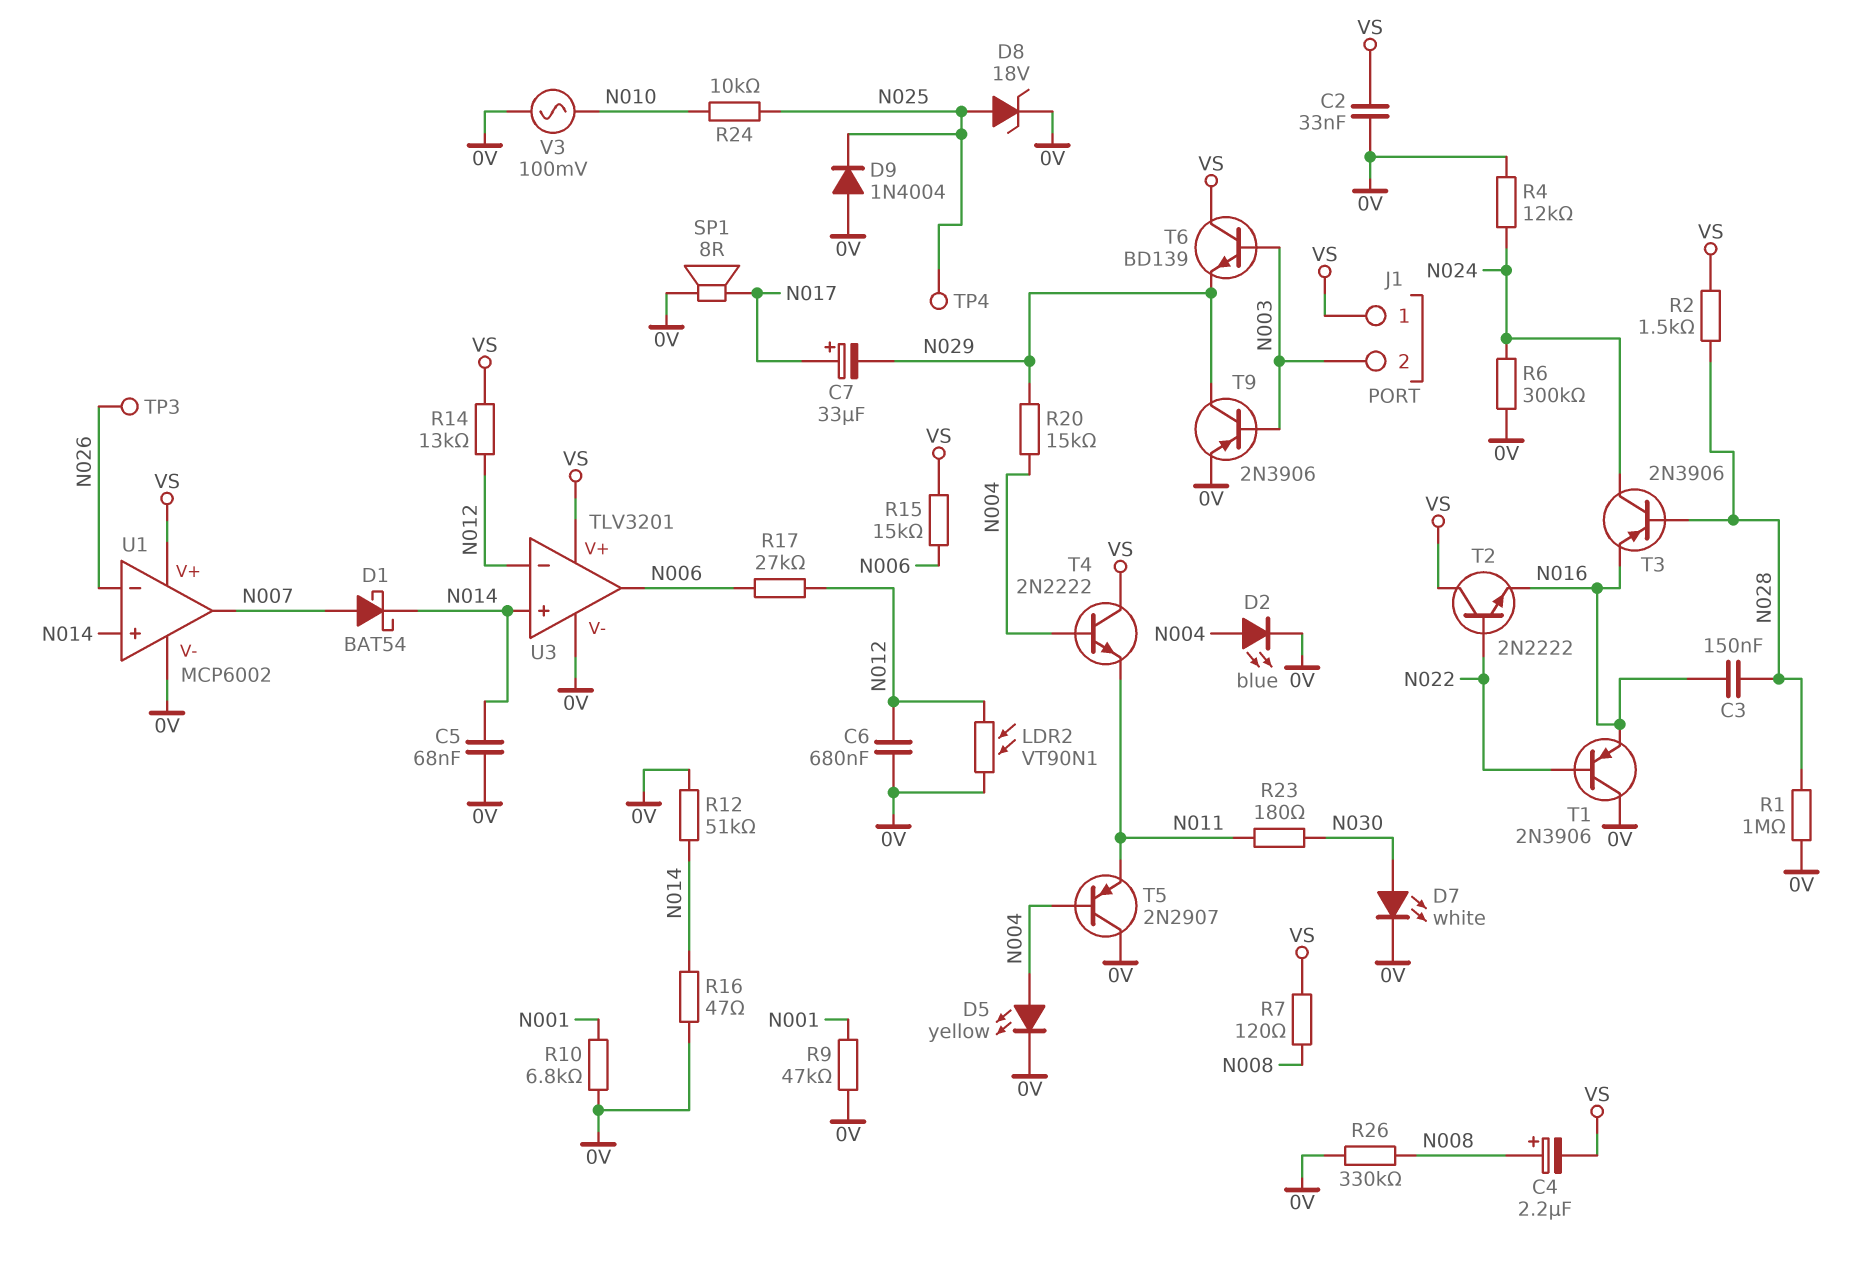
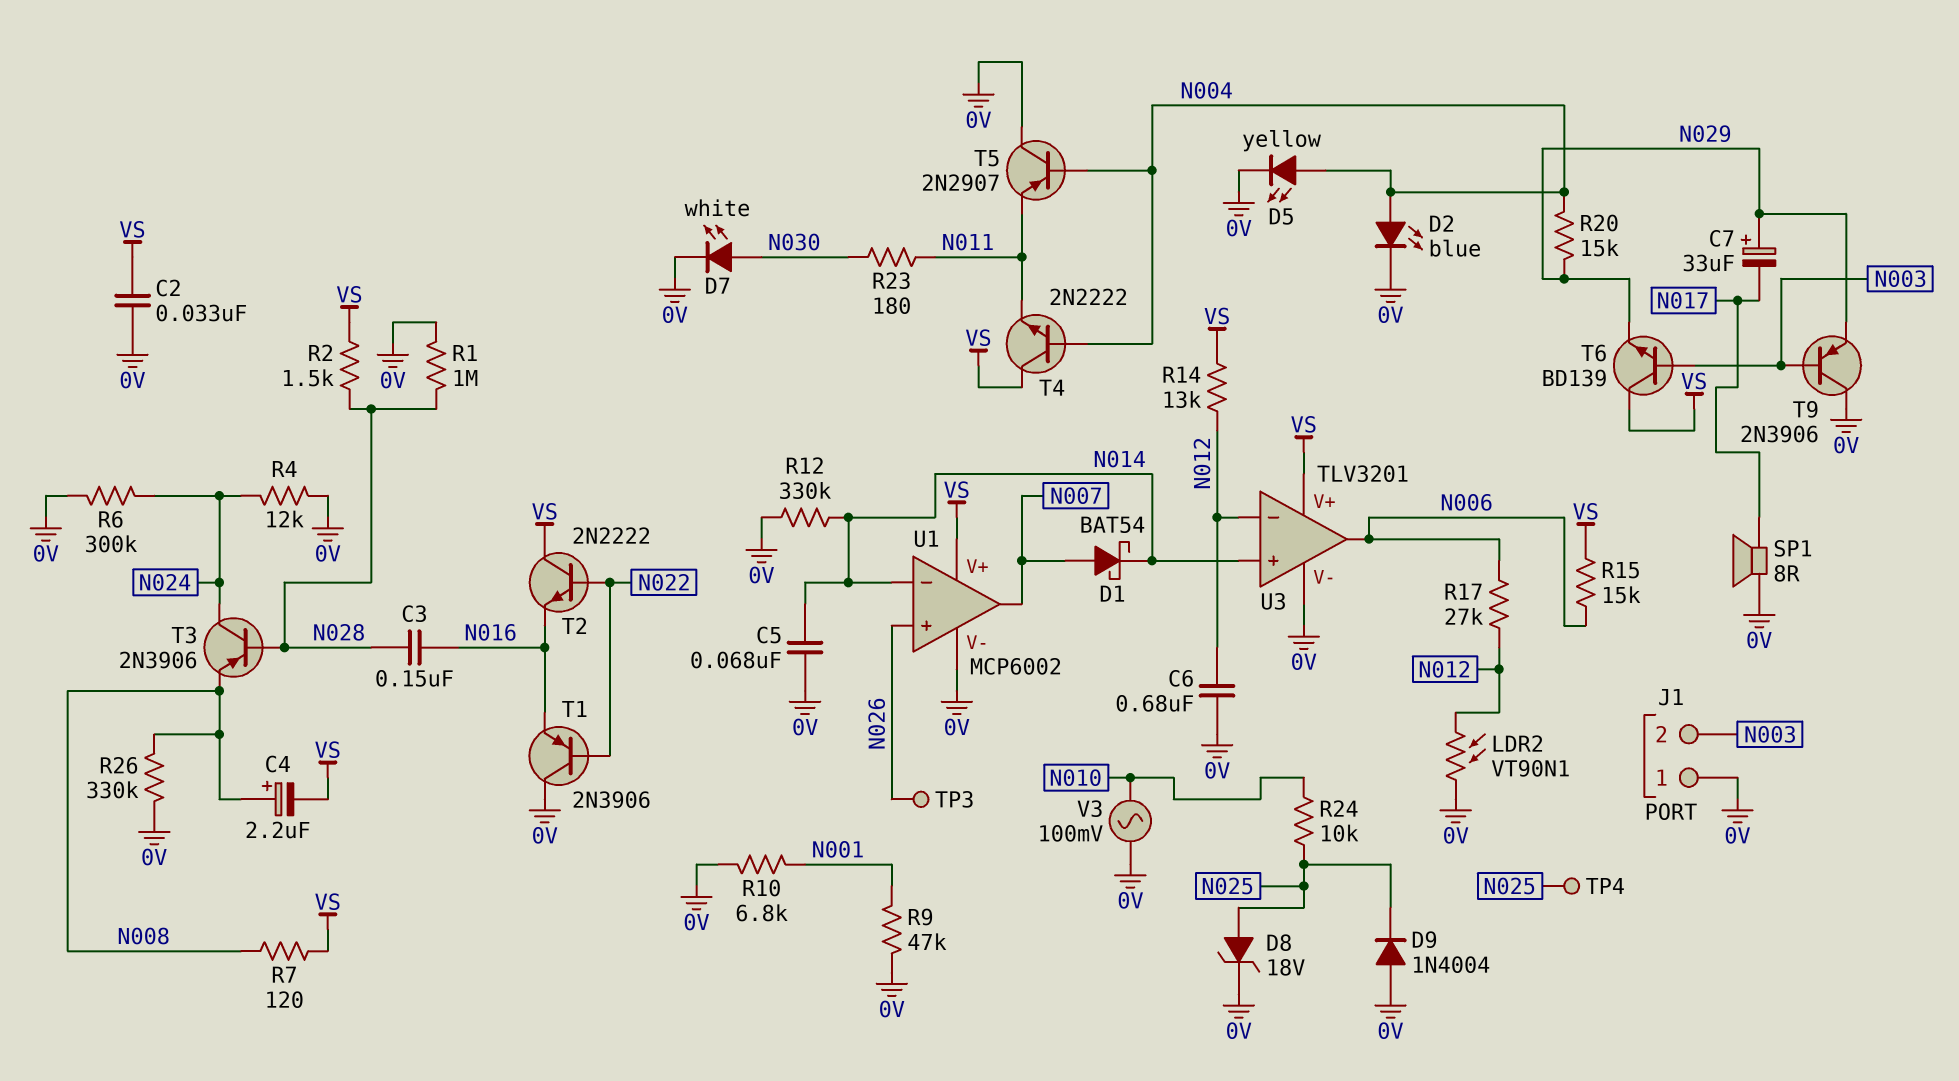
C7: 33uF (plus N017, minus N029) -> 33uF (plus N029, minus N017)
J1 pin 1: VS -> 0V
R12: 51k (0V, N014) -> 330k (0V, N014)
R16: 47 (0V, N014) -> none
T3: PNP 2N3906 (B N028, C N024, E N016) -> PNP 2N3906 (B N028, C N024, E N008)
T9: PNP 2N3906 (B N003, C N029, E 0V) -> PNP 2N3906 (B N003, C 0V, E N029)
U1 pin in+: N014 -> N026
U1 pin in-: N026 -> N014

